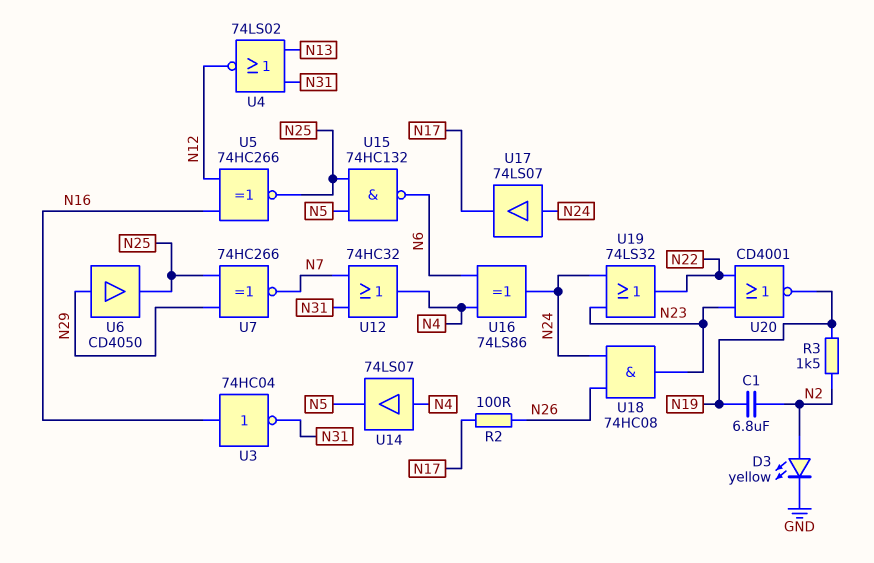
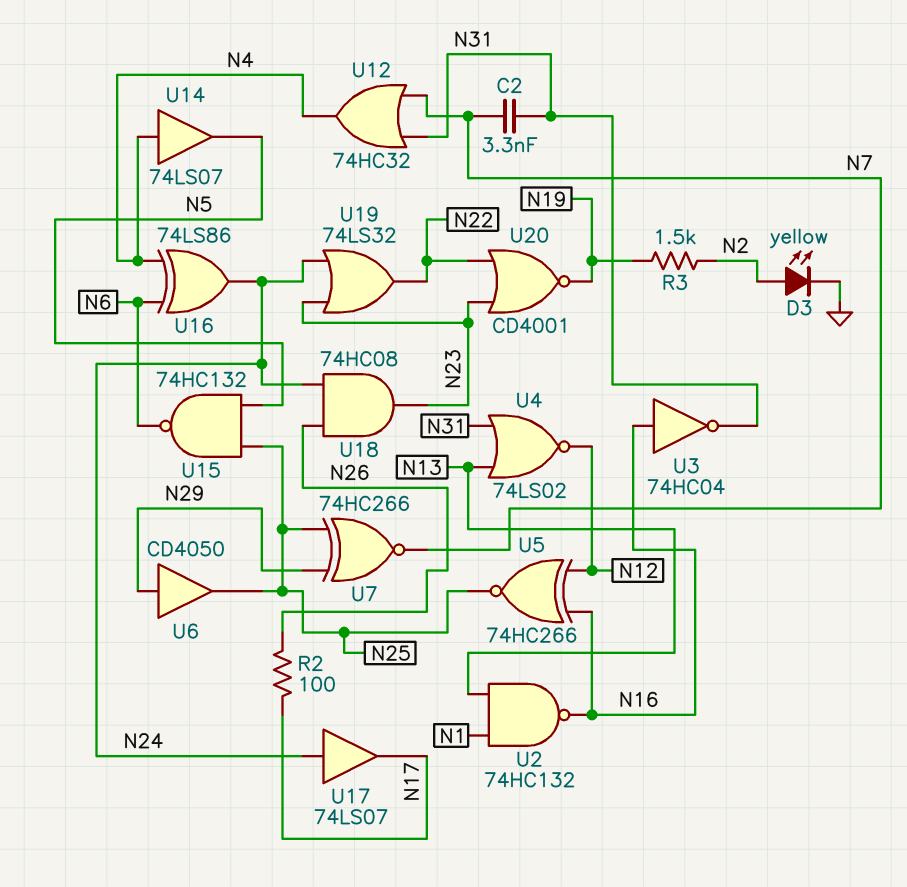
C1: 6.8uF (N2, N19) -> none
C2: none -> 3.3nF (N7, N31)
U2: none -> NAND 74HC132 (in N1, in N13, out N16)

